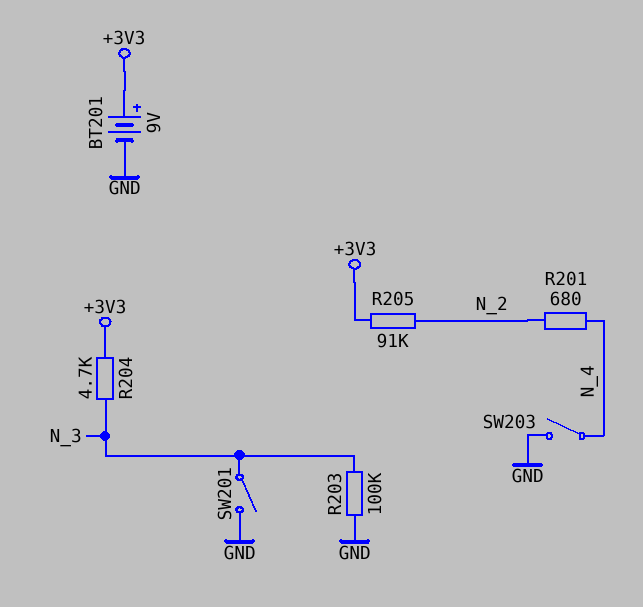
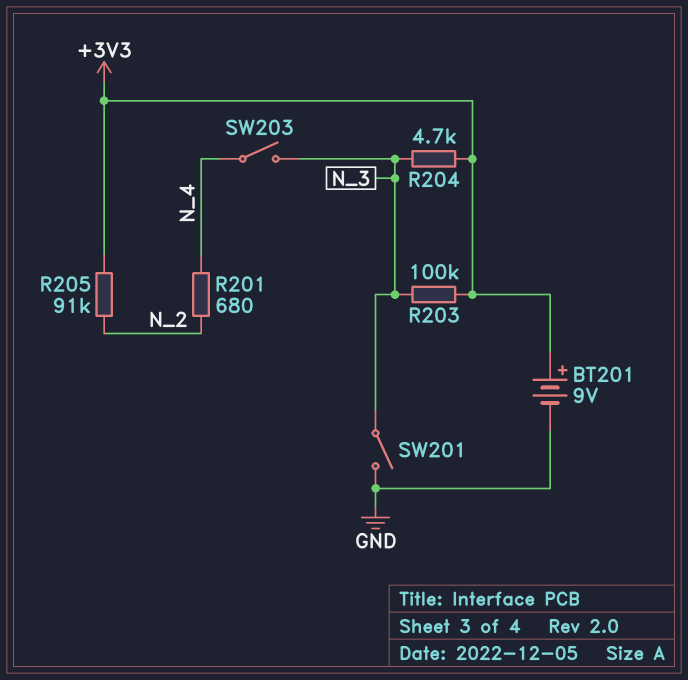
R203: 100k (GND, N_3) -> 100k (+3V3, N_3)
SW203: switch (GND, N_4) -> switch (N_3, N_4)

